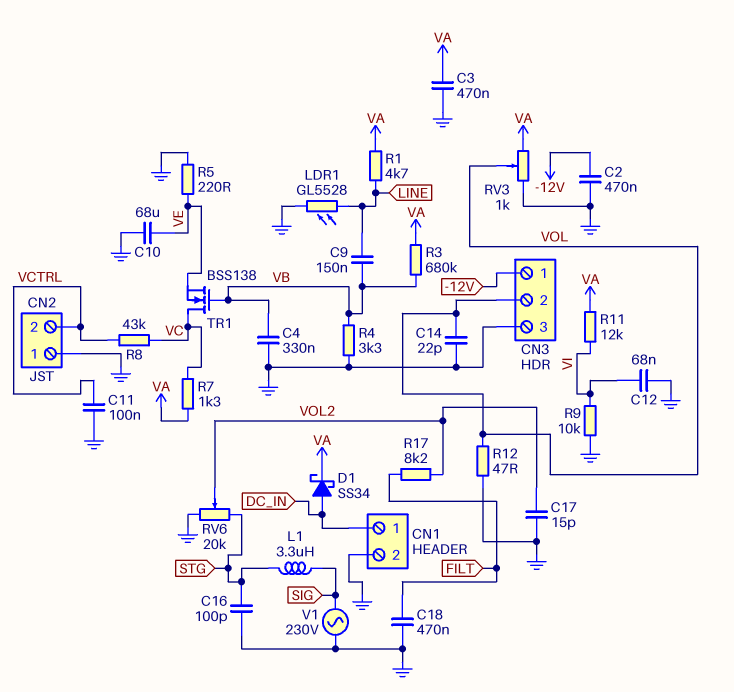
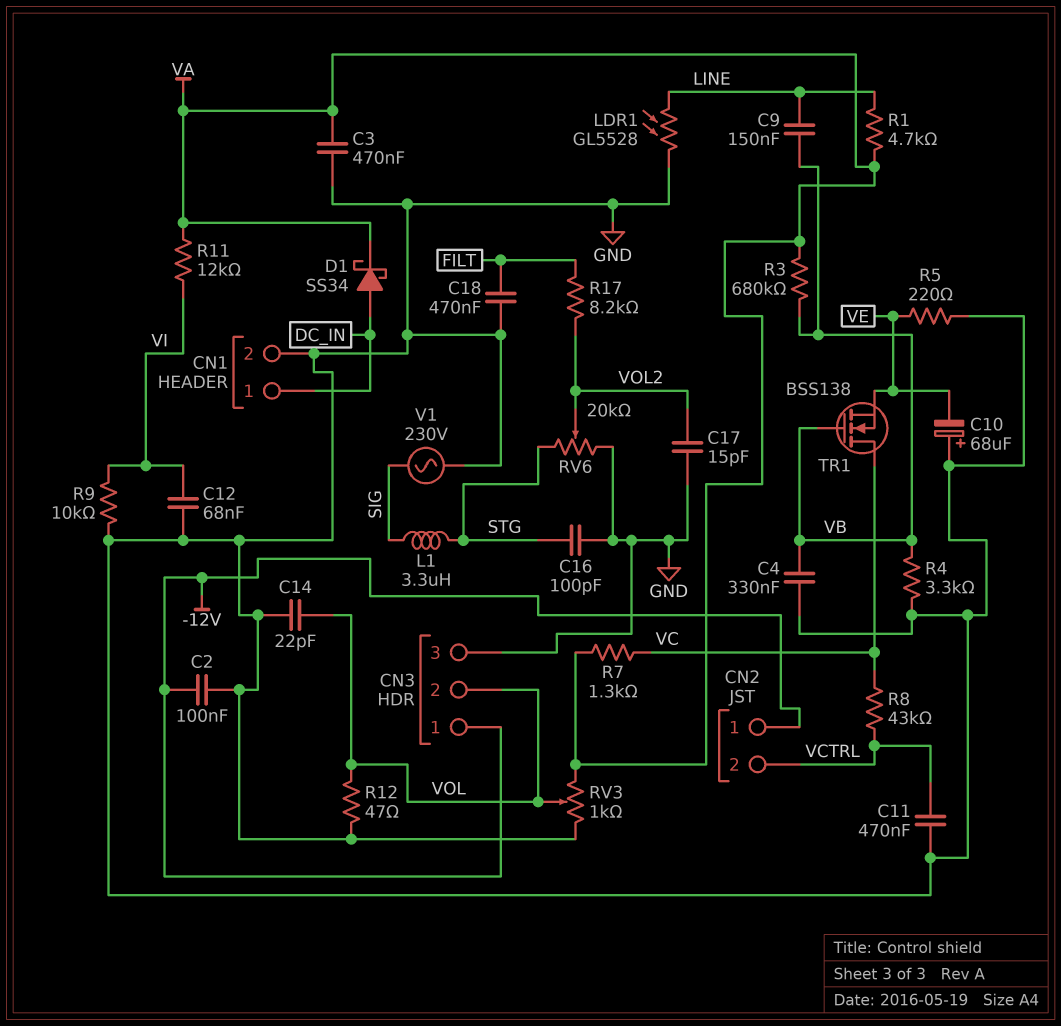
C2: 470nF (-12V, GND) -> 100nF (-12V, GND)
C10: 68uF (GND, VE) -> 68uF (plus GND, minus VE)
C11: 100nF (GND, VCTRL) -> 470nF (GND, VCTRL)
CN2 pin 1: GND -> -12V

